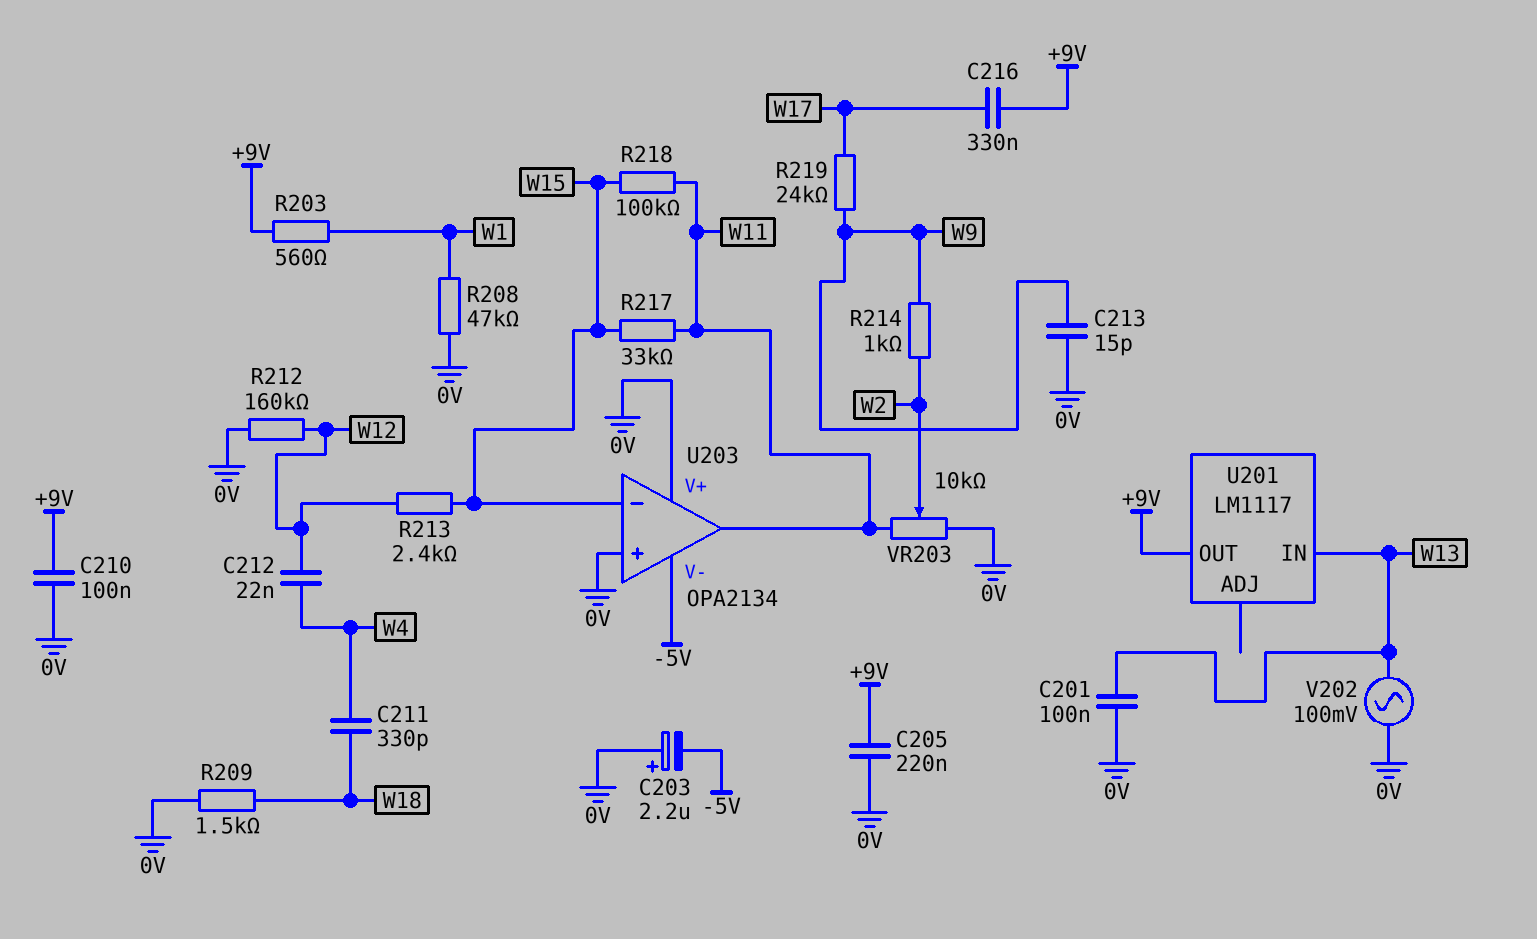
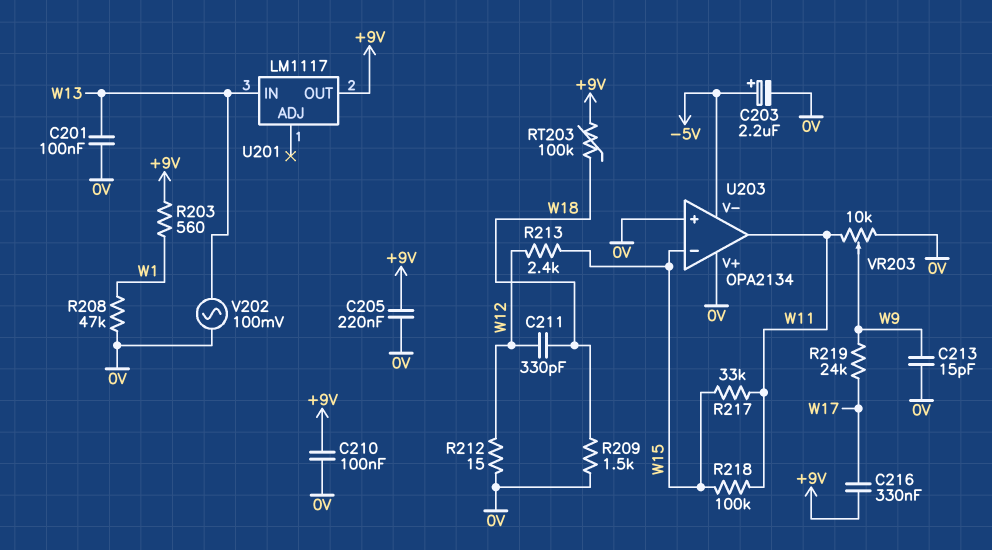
C203: 2.2uF (plus 0V, minus -5V) -> 2.2uF (plus -5V, minus 0V)
C211: 330pF (W4, W18) -> 330pF (W12, W18)
C212: 22nF (W4, W12) -> none
R212: 160k (0V, W12) -> 15 (0V, W12)
R214: 1k (W2, W9) -> none
RT203: none -> 100k (+9V, W18)
VR203: 10k (0V, W11, wiper W2) -> 10k (0V, W11, wiper W9)

